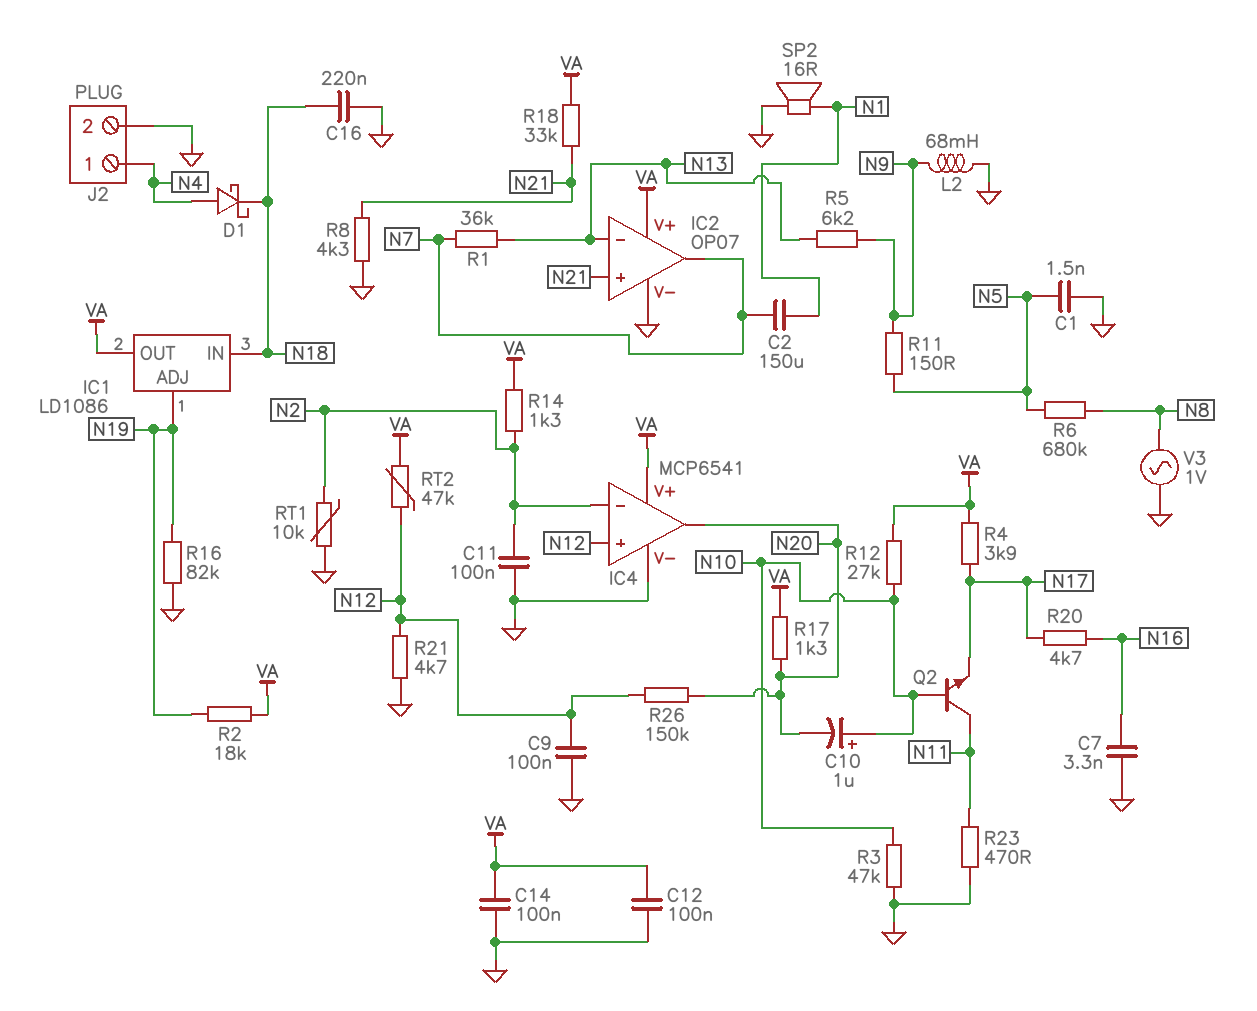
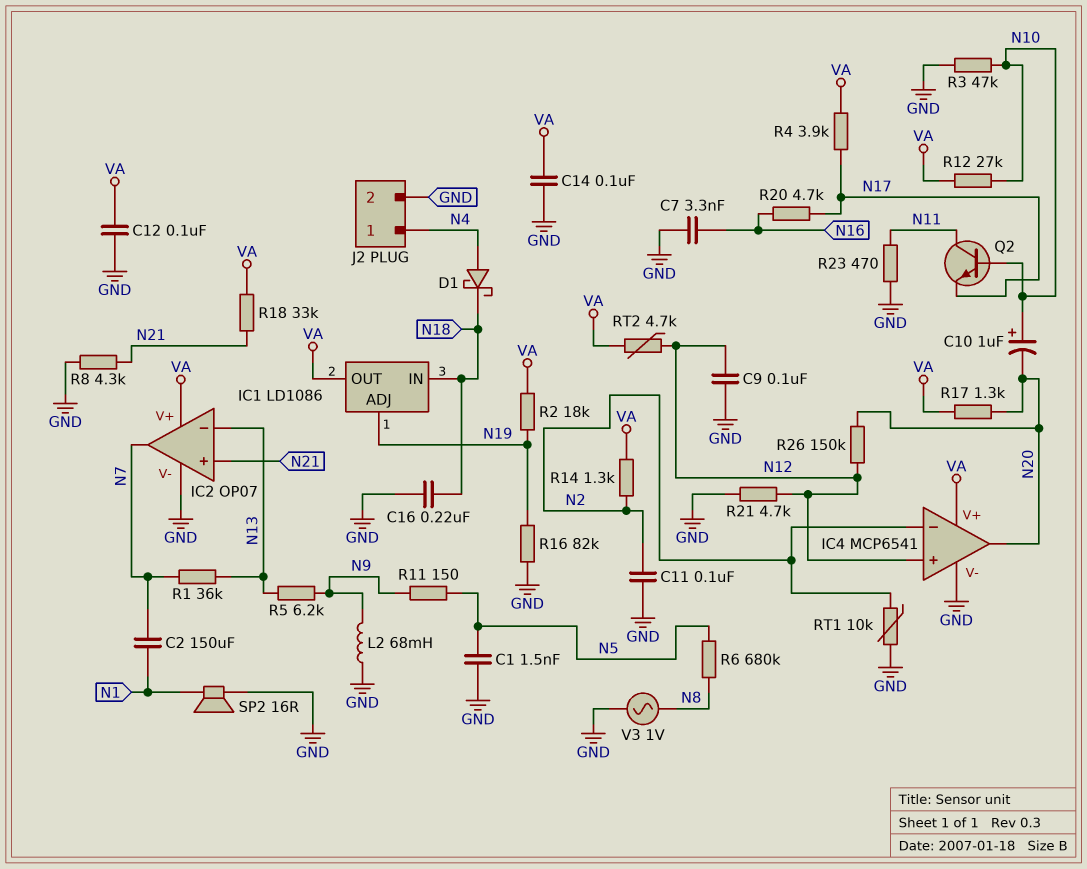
RT2: 47k (N12, VA) -> 4.7k (N12, VA)

